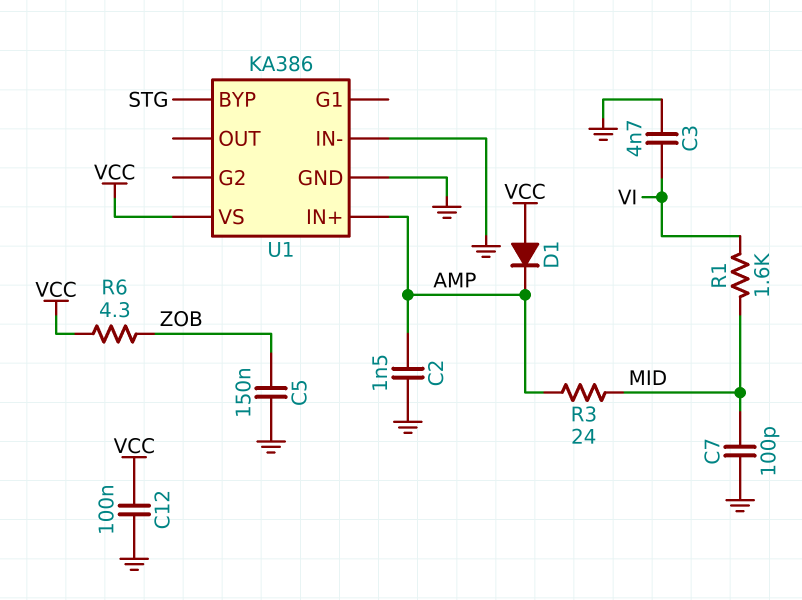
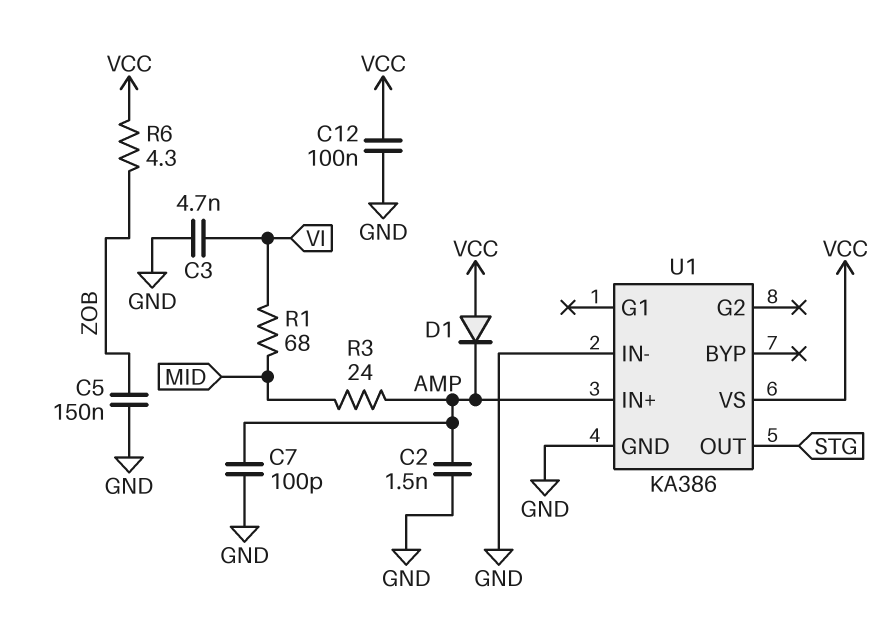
C7: 100pF (GND, MID) -> 100pF (AMP, GND)
R1: 1.6k (MID, VI) -> 68 (MID, VI)
U1 pin BYP: STG -> none
U1 pin OUT: none -> STG

